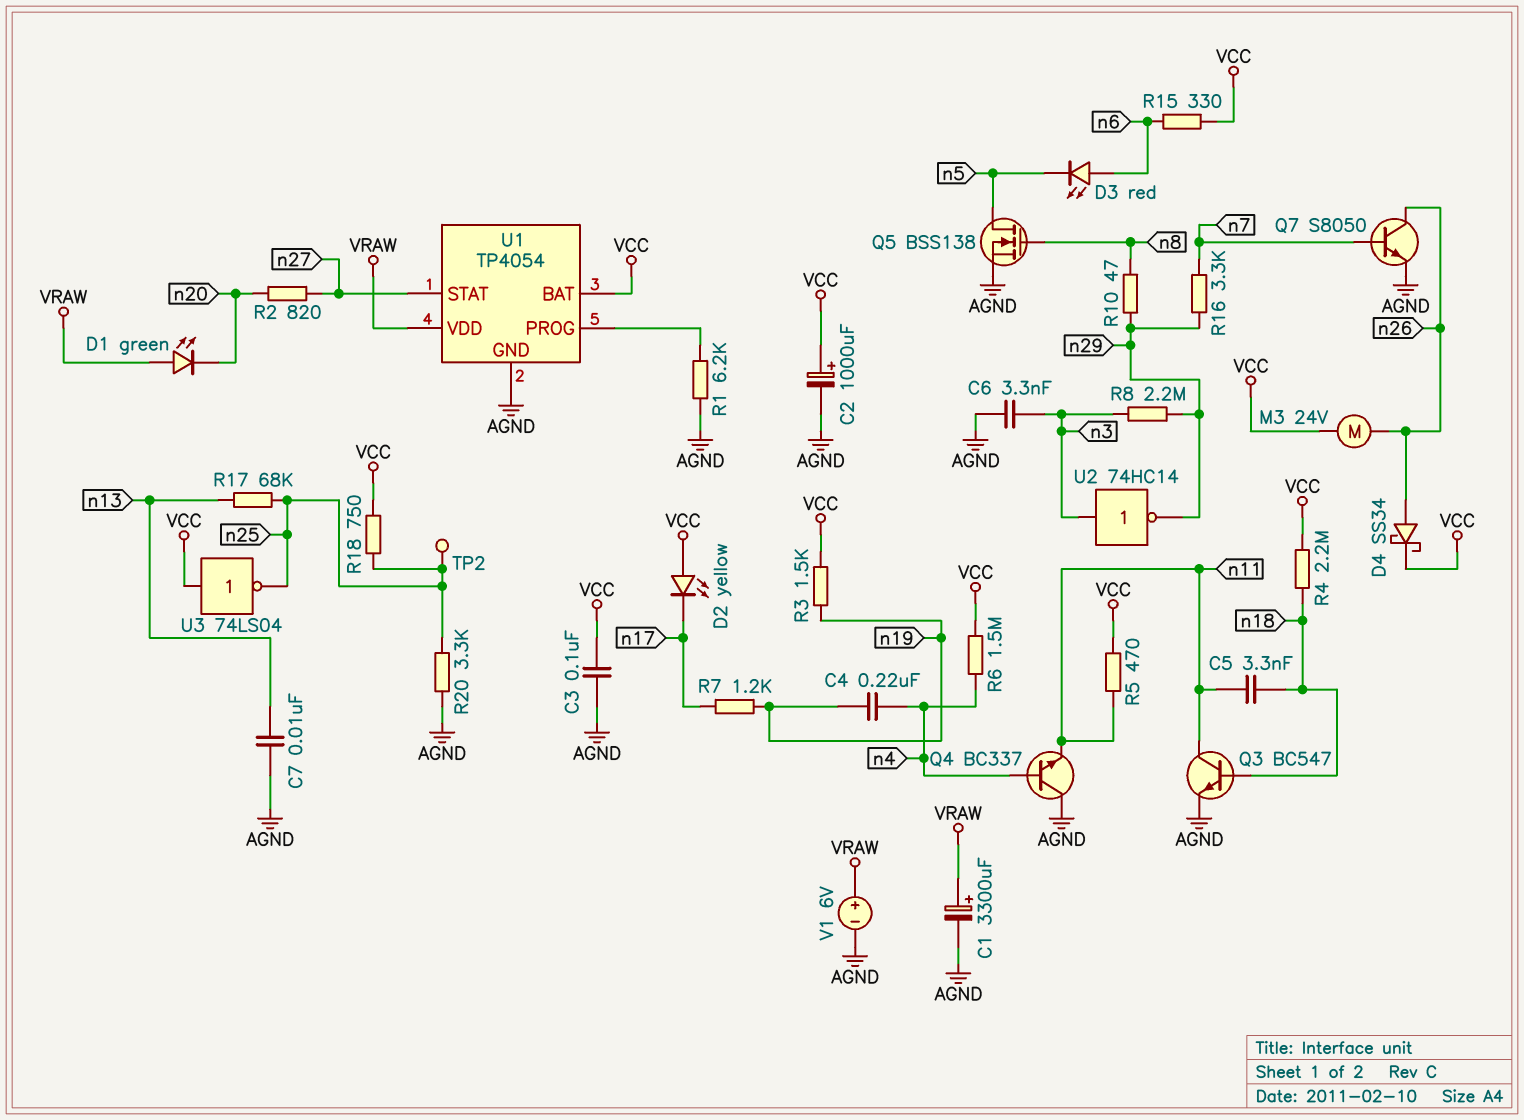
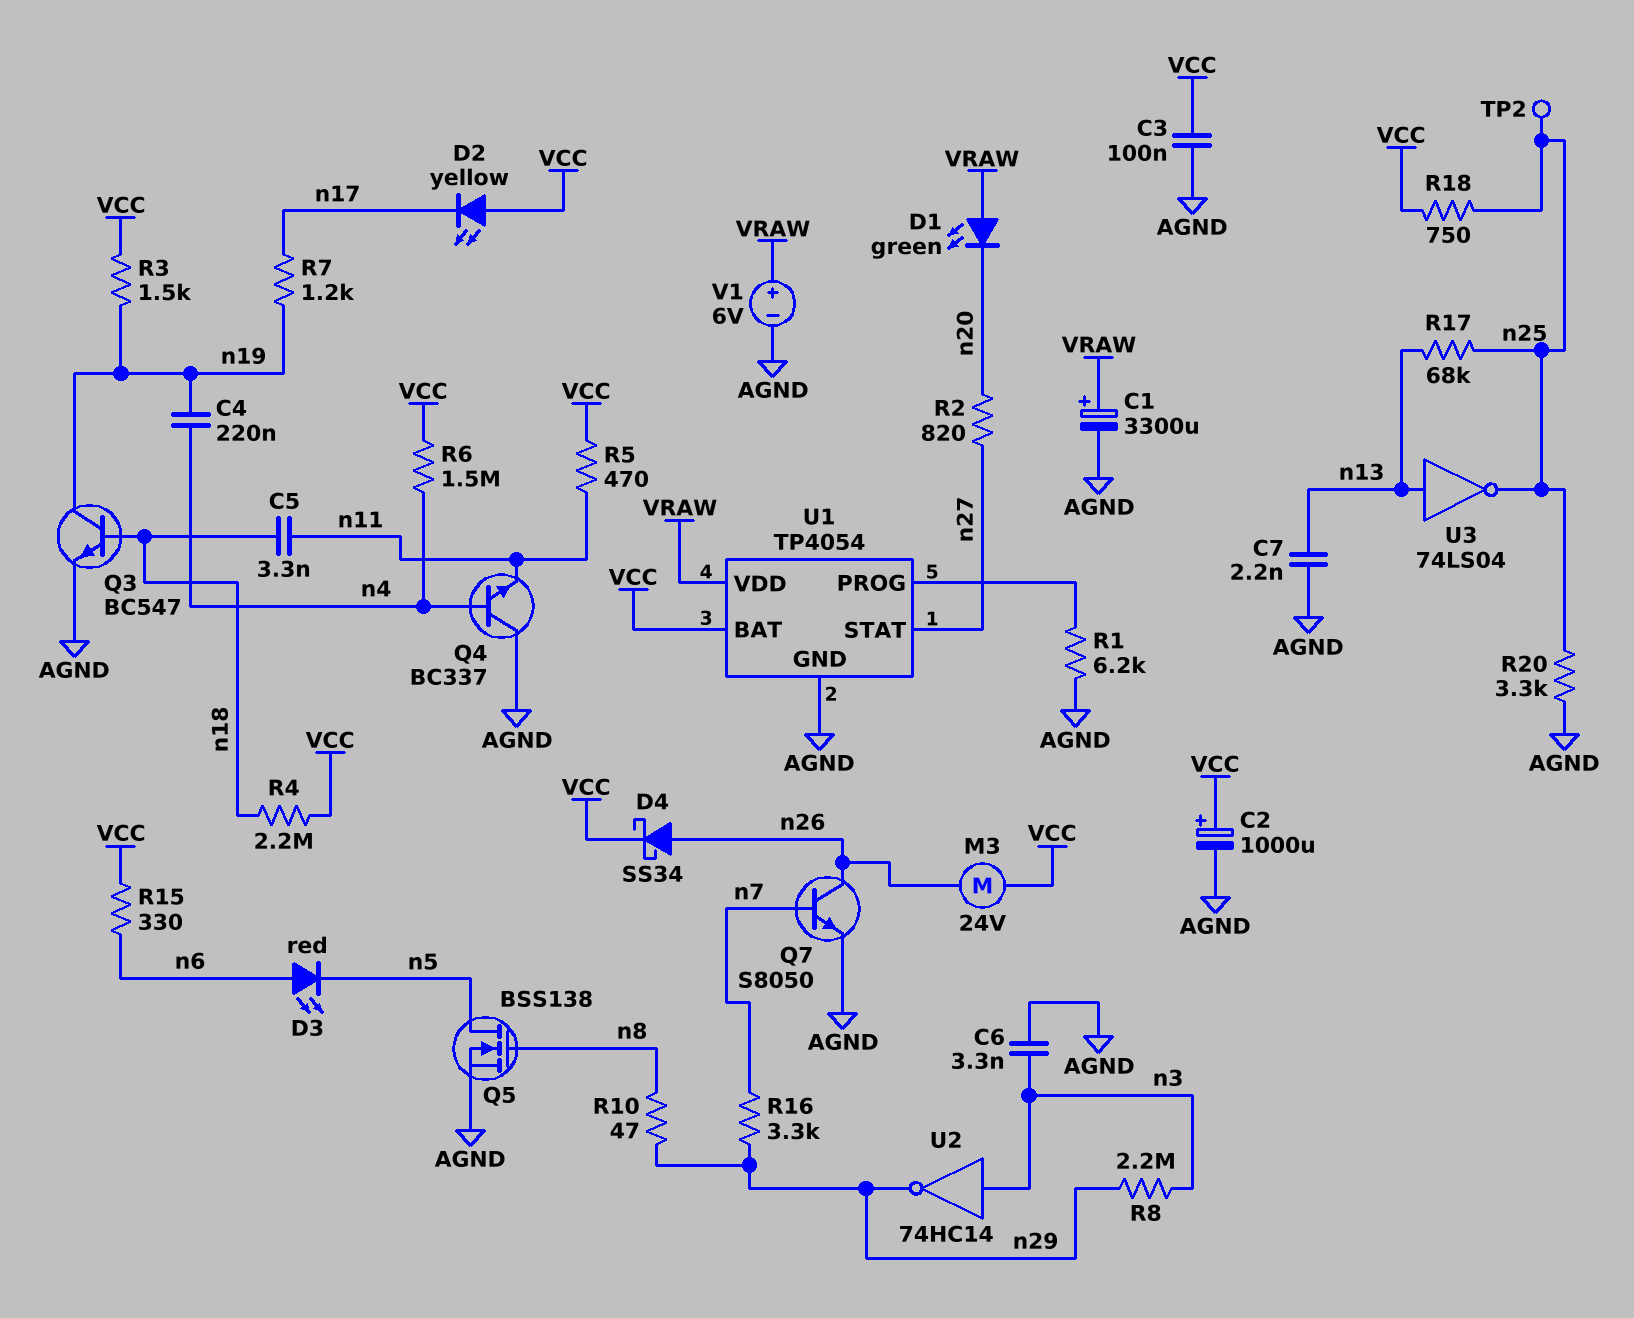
C7: 10nF (AGND, n13) -> 2.2nF (AGND, n13)
Q3: NPN BC547 (B n18, C n11, E AGND) -> NPN BC547 (B n18, C n19, E AGND)
U3: NOT 74LS04 (in VCC, out n25) -> NOT 74LS04 (in n13, out n25)

